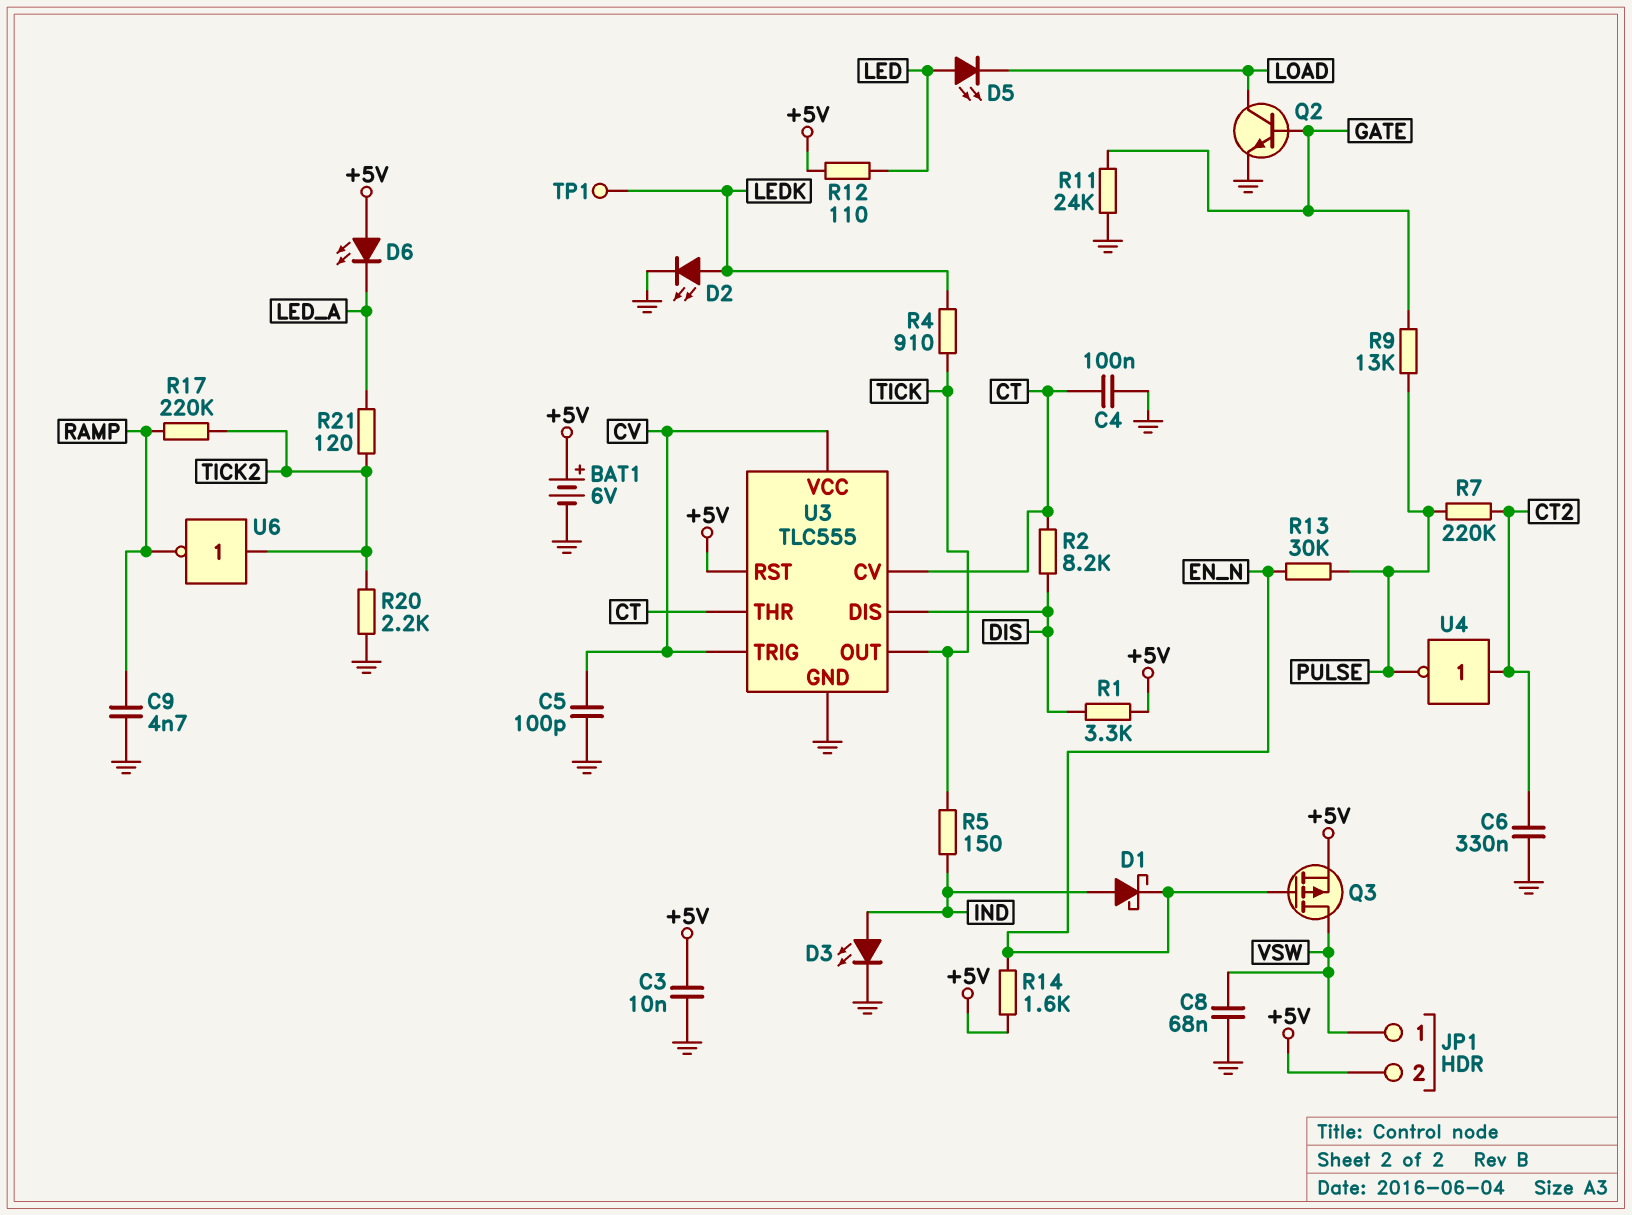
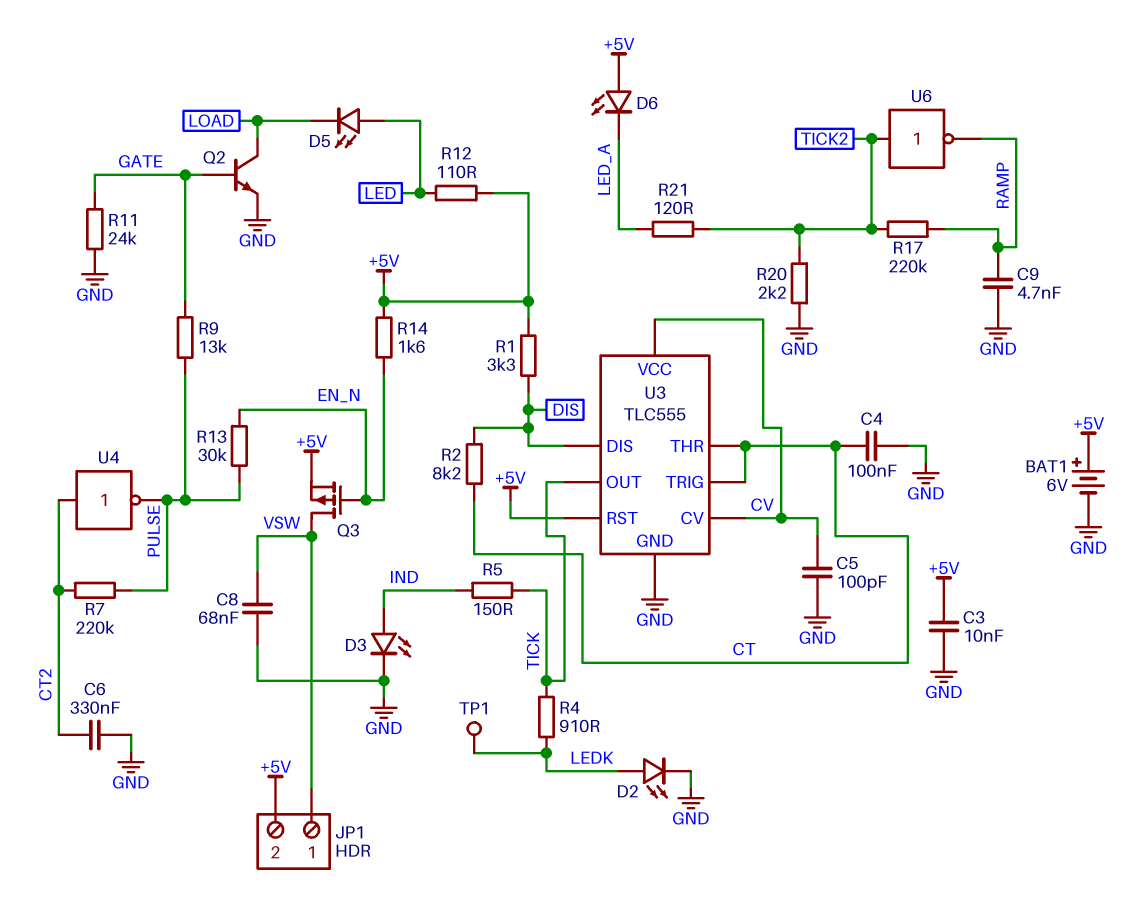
D1: schottky (A IND, K EN_N) -> none
U3 pin CV: CT -> CV
U3 pin TRIG: CV -> CT

